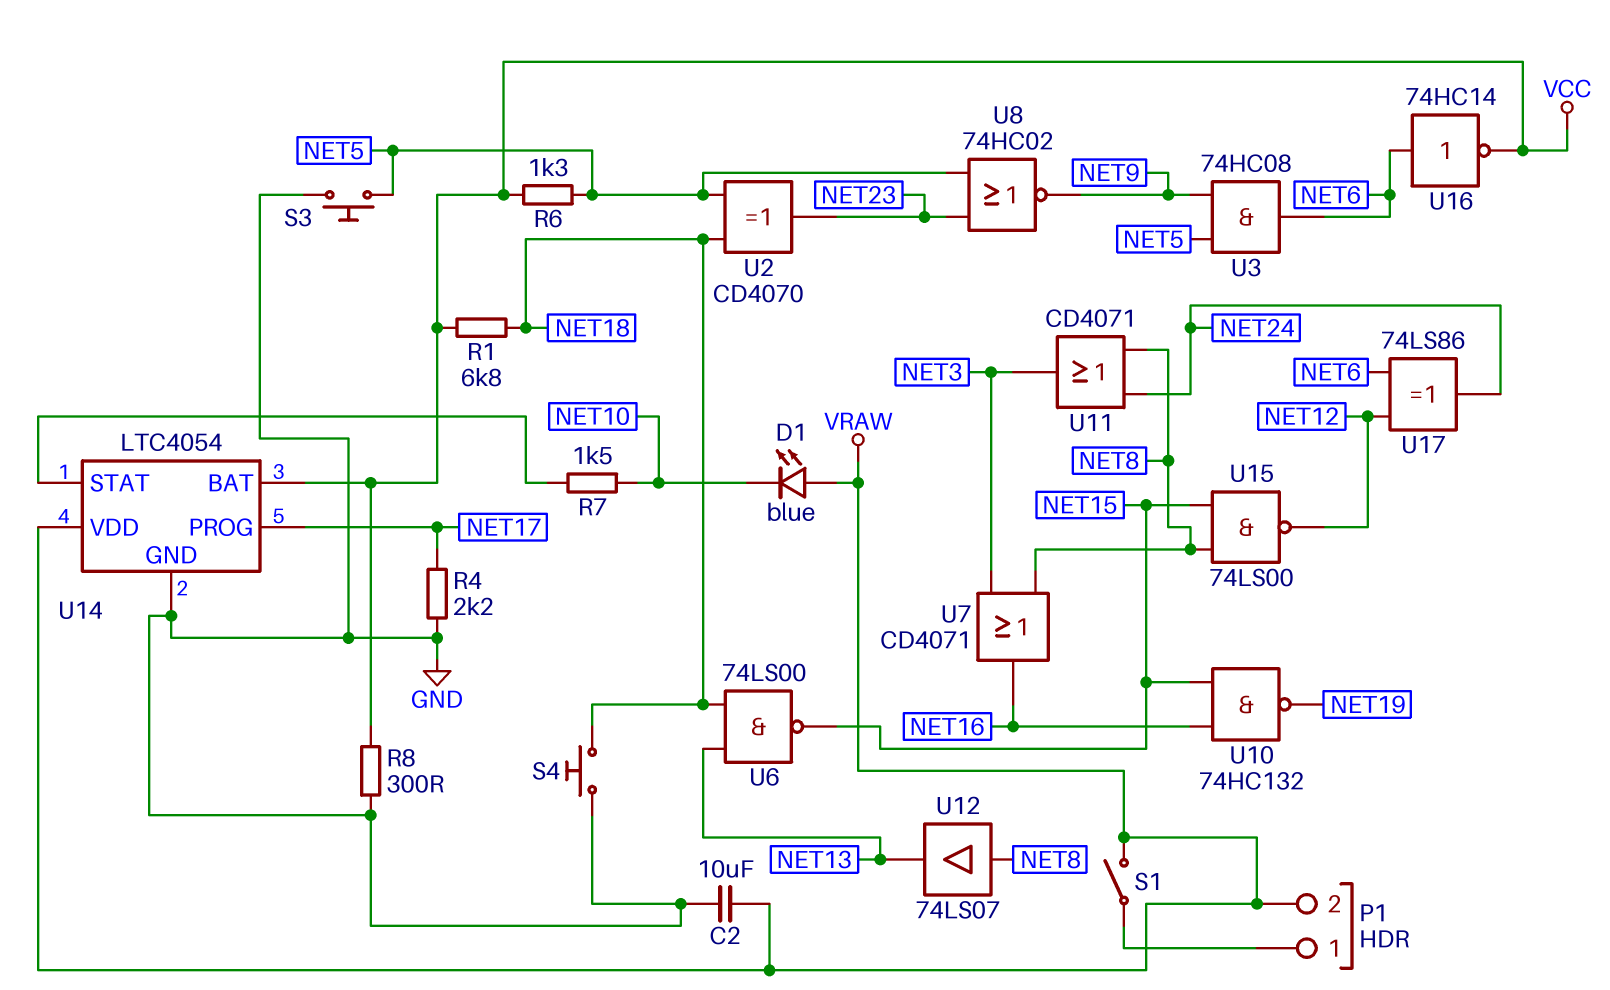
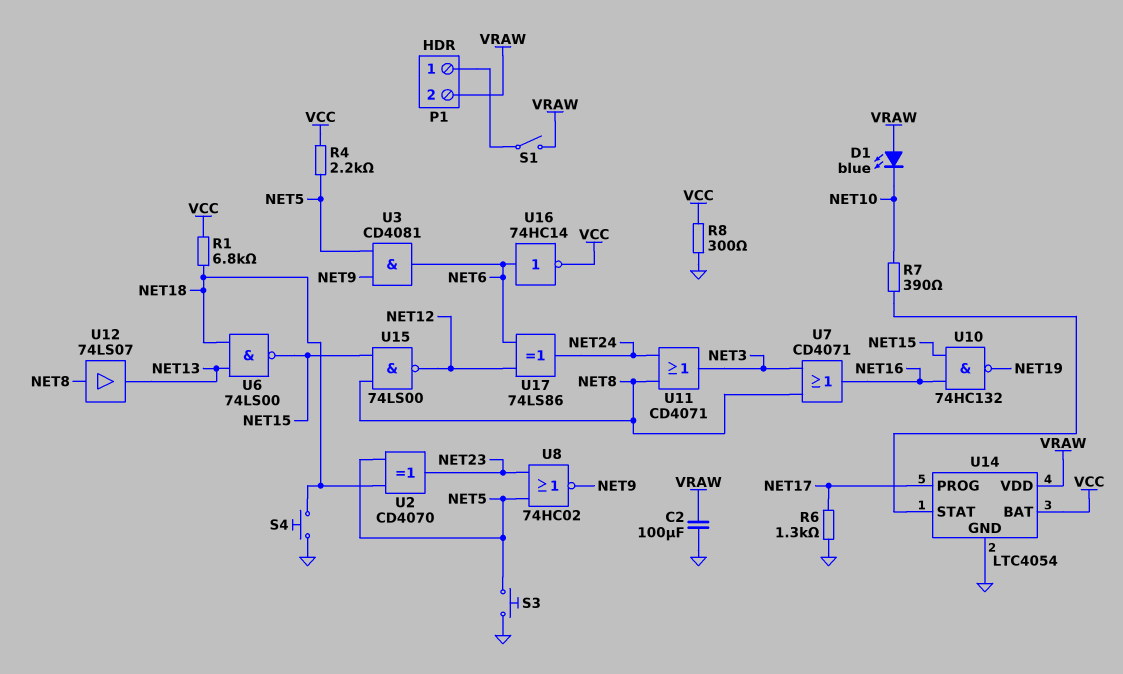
C2: 10uF (GND, VRAW) -> 100uF (GND, VRAW)
R4: 2.2k (GND, NET17) -> 2.2k (NET5, VCC)
R6: 1.3k (NET5, VCC) -> 1.3k (GND, NET17)
R7: 1.5k (NET10, U14/STAT) -> 390 (NET10, U14/STAT)
U3: AND 74HC08 (in NET5, in NET9, out NET6) -> AND CD4081 (in NET5, in NET9, out NET6)

